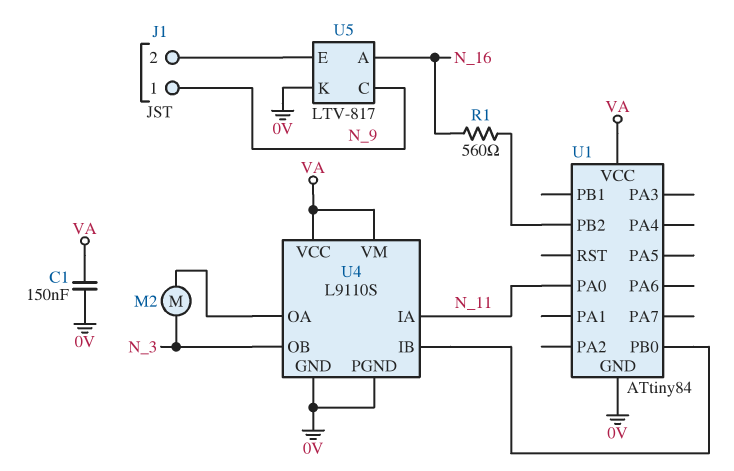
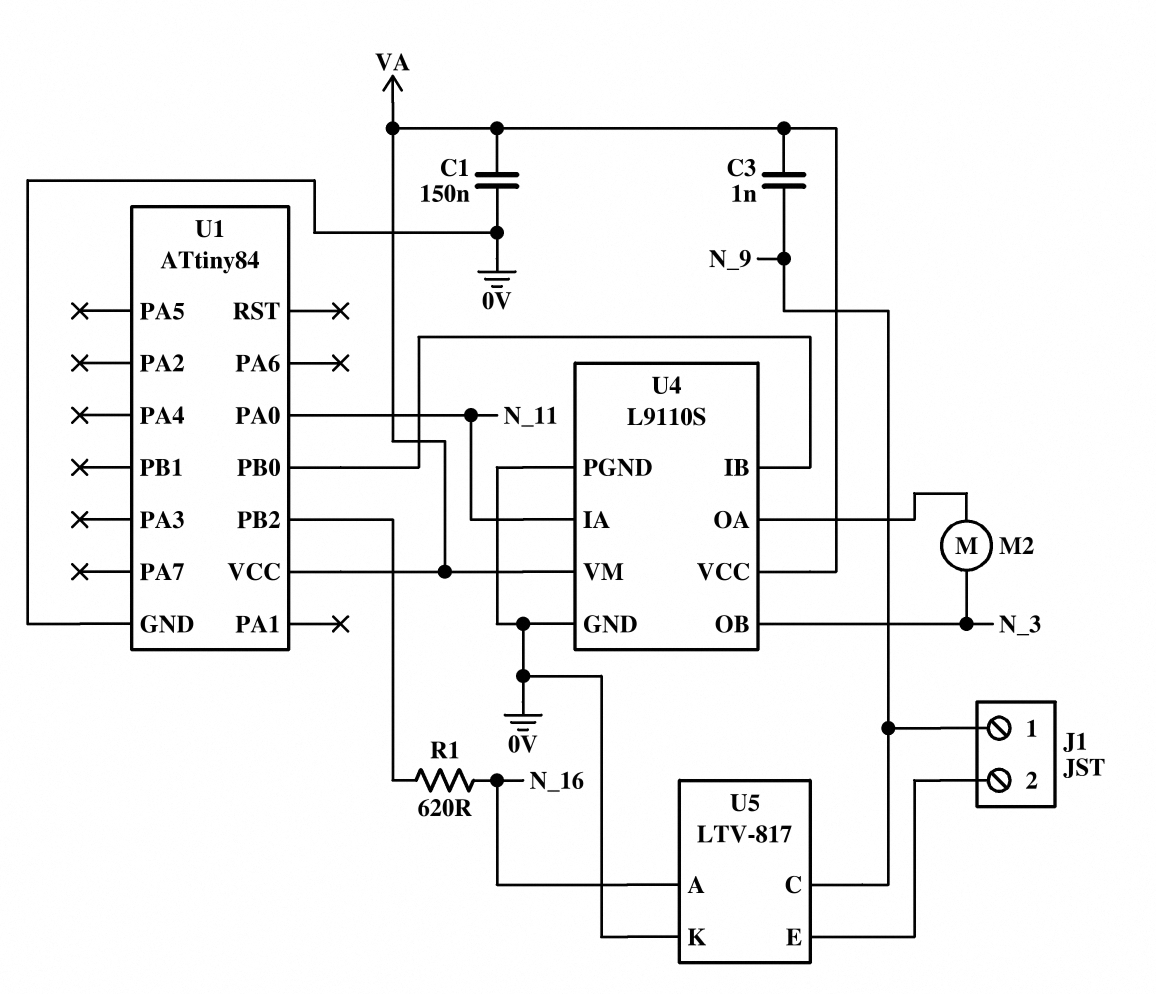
C3: none -> 1nF (N_9, VA)
R1: 560 (N_16, U1/PB2) -> 620 (N_16, U1/PB2)

